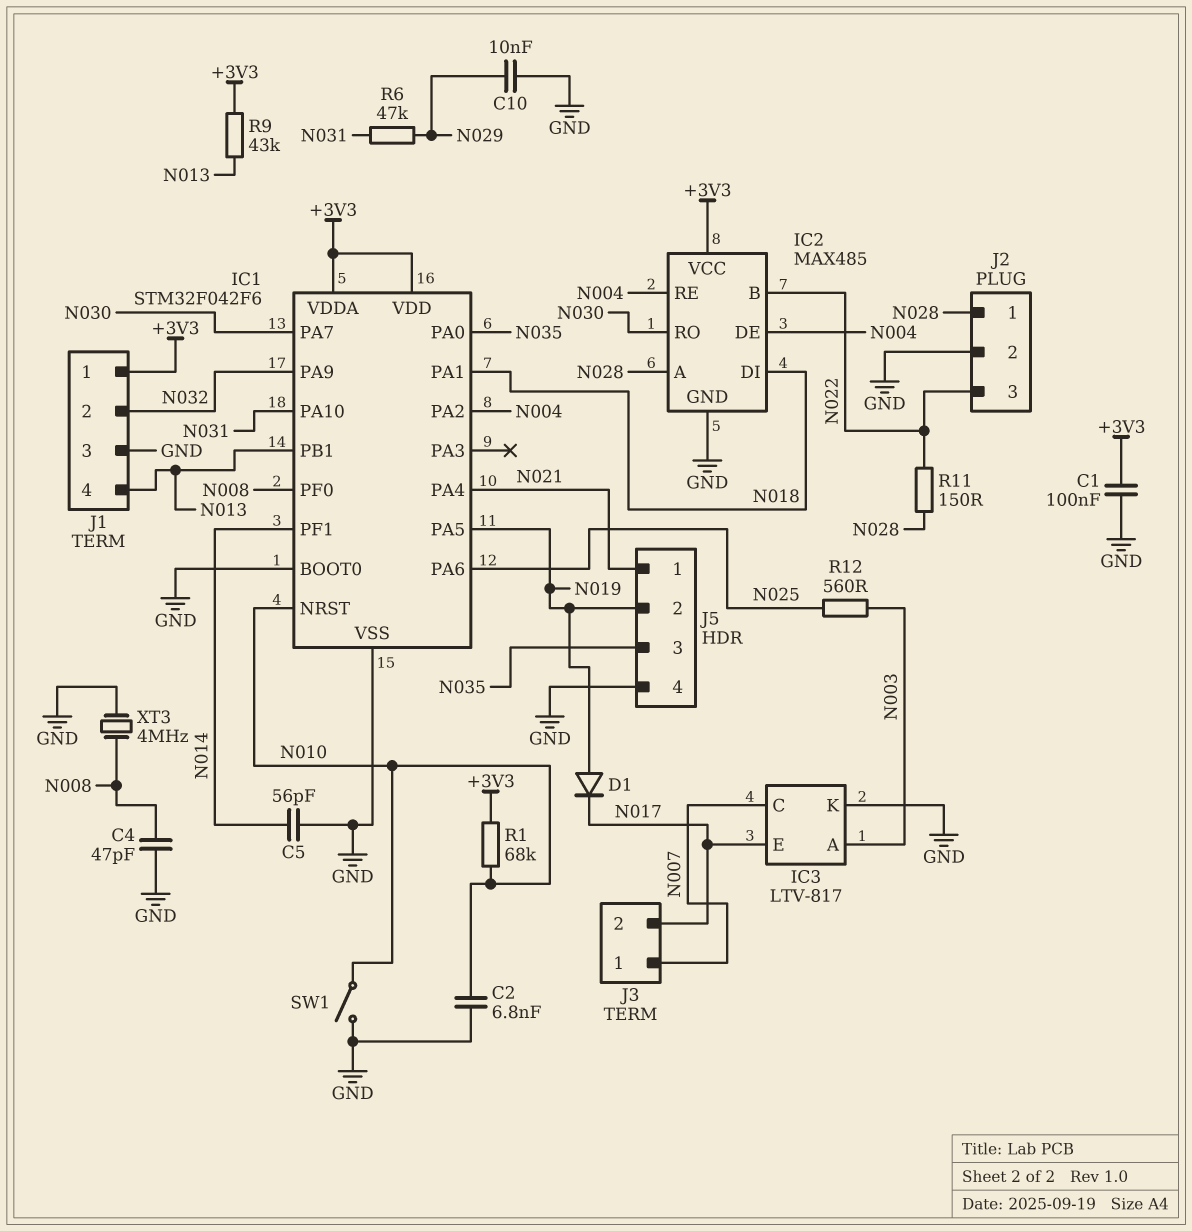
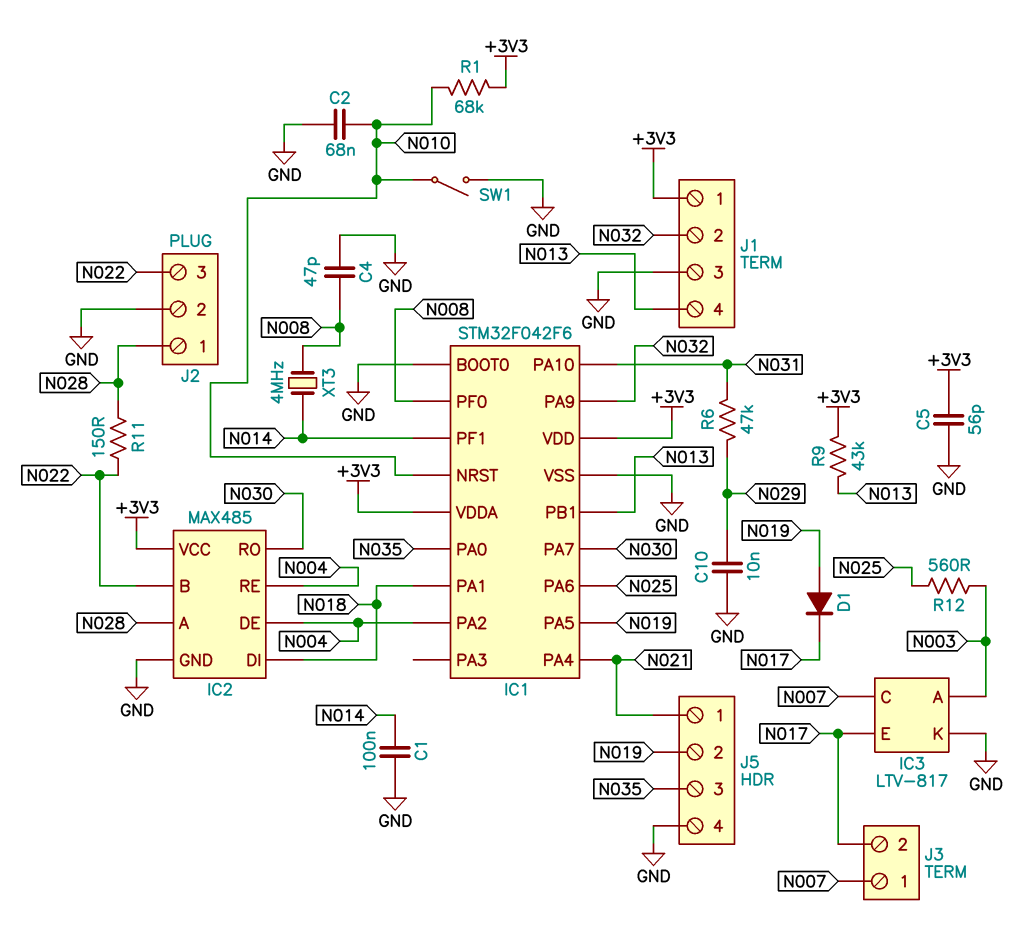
C1: 100nF (+3V3, GND) -> 100nF (GND, N014)
C2: 6.8nF (GND, N010) -> 68nF (GND, N010)
C5: 56pF (GND, N014) -> 56pF (+3V3, GND)
XT3: 4MHz (GND, N008) -> 4MHz (N008, N014)

